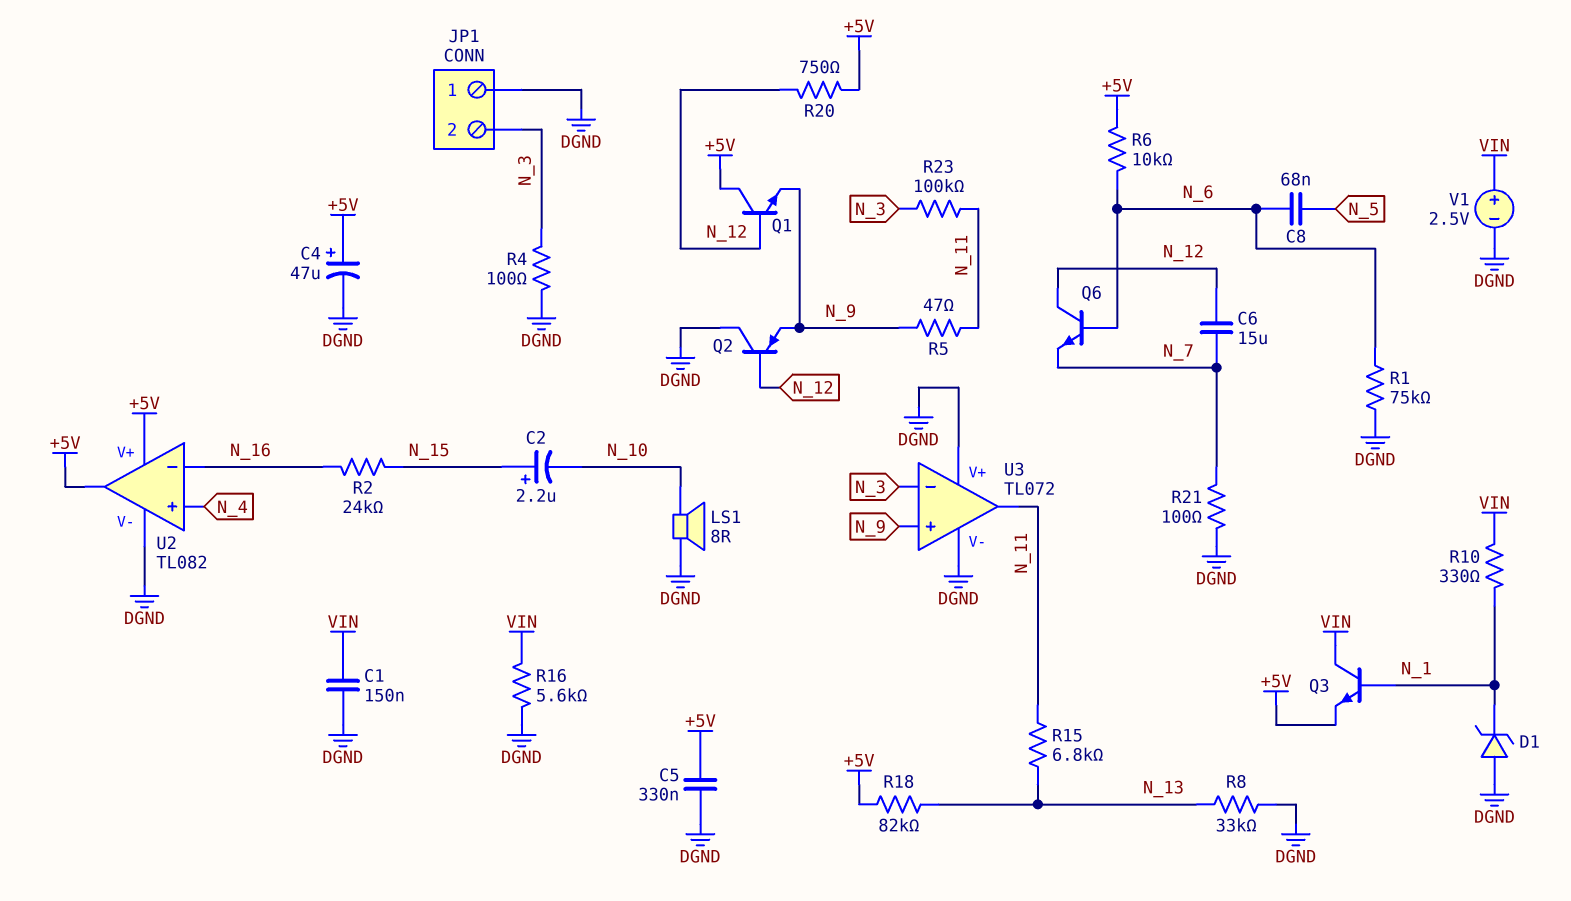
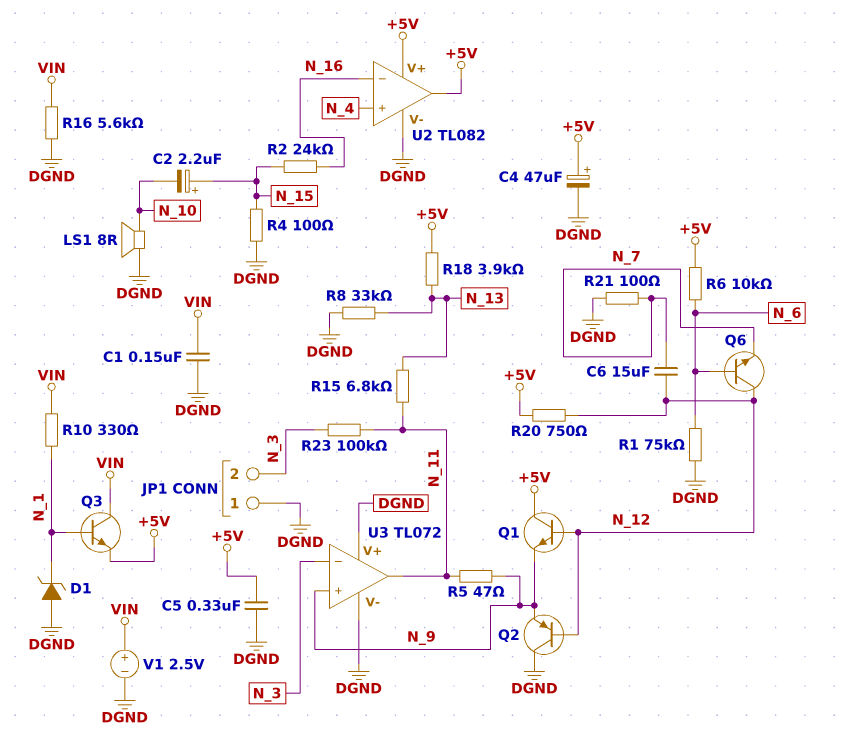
C8: 68nF (N_5, N_6) -> none
R4: 100 (DGND, N_3) -> 100 (DGND, N_15)
R18: 82k (+5V, N_13) -> 3.9k (+5V, N_13)

